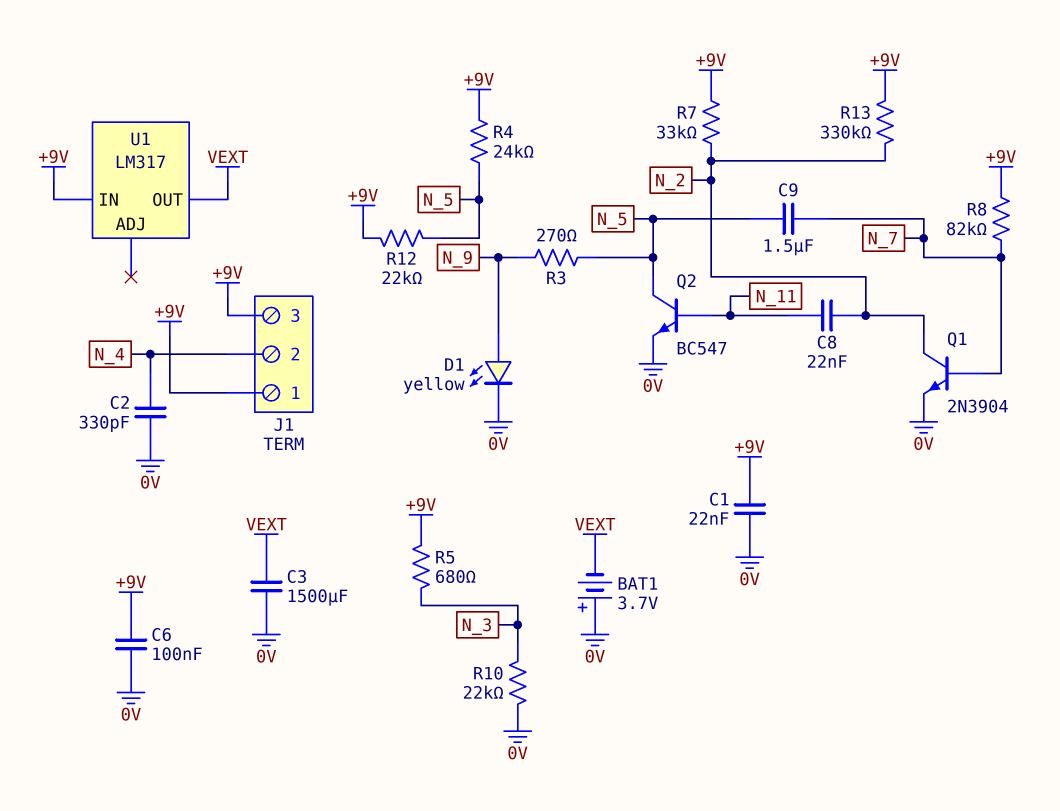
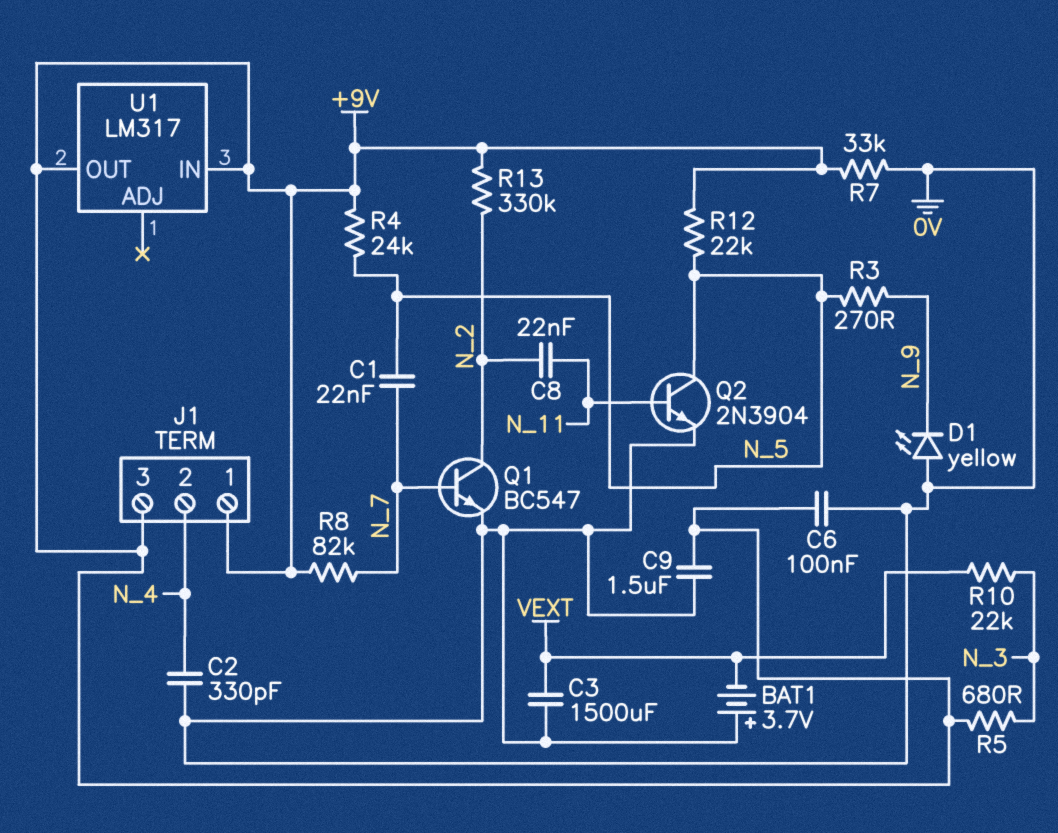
C1: 22nF (+9V, 0V) -> 22nF (N_5, N_7)
C9: 1.5uF (N_5, N_7) -> 1.5uF (+9V, 0V)
D1: LED yellow (A N_9, K 0V) -> LED yellow (A 0V, K N_9)
Q1: NPN 2N3904 (B N_7, C N_2, E 0V) -> NPN BC547 (B N_7, C N_2, E 0V)
Q2: NPN BC547 (B N_11, C N_5, E 0V) -> NPN 2N3904 (B N_11, C N_5, E 0V)
R7: 33k (+9V, N_2) -> 33k (+9V, 0V)
R10: 22k (0V, N_3) -> 22k (N_3, VEXT)
U1 pin OUT: VEXT -> +9V

